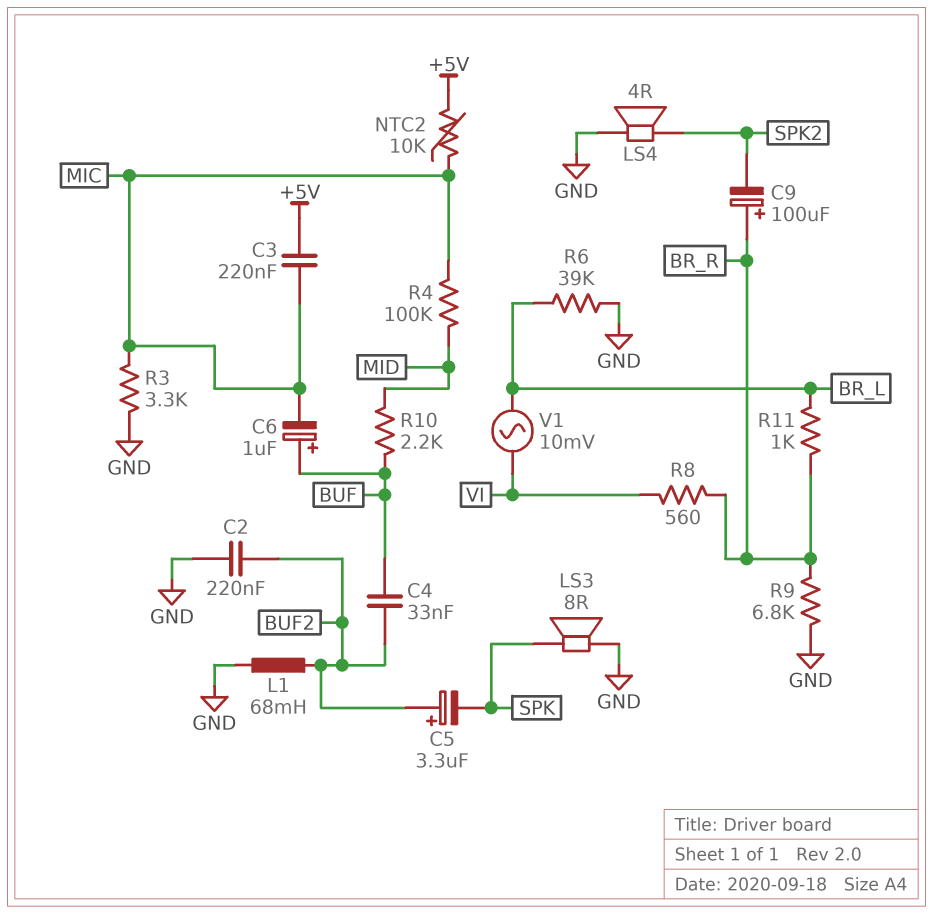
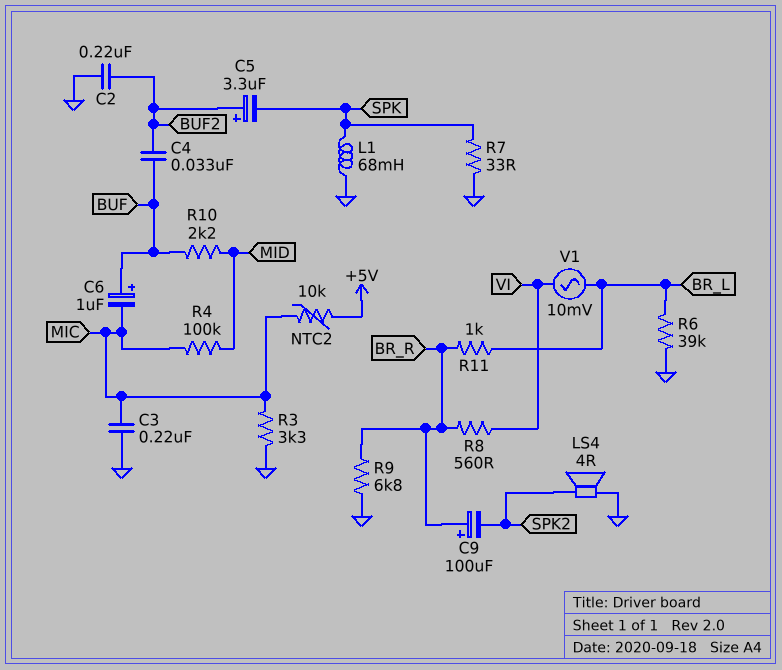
C3: 220nF (+5V, MIC) -> 220nF (GND, MIC)
L1: 68mH (BUF2, GND) -> 68mH (GND, SPK)
LS3: speaker 8R (GND, SPK) -> none
R7: none -> 33 (GND, SPK)

